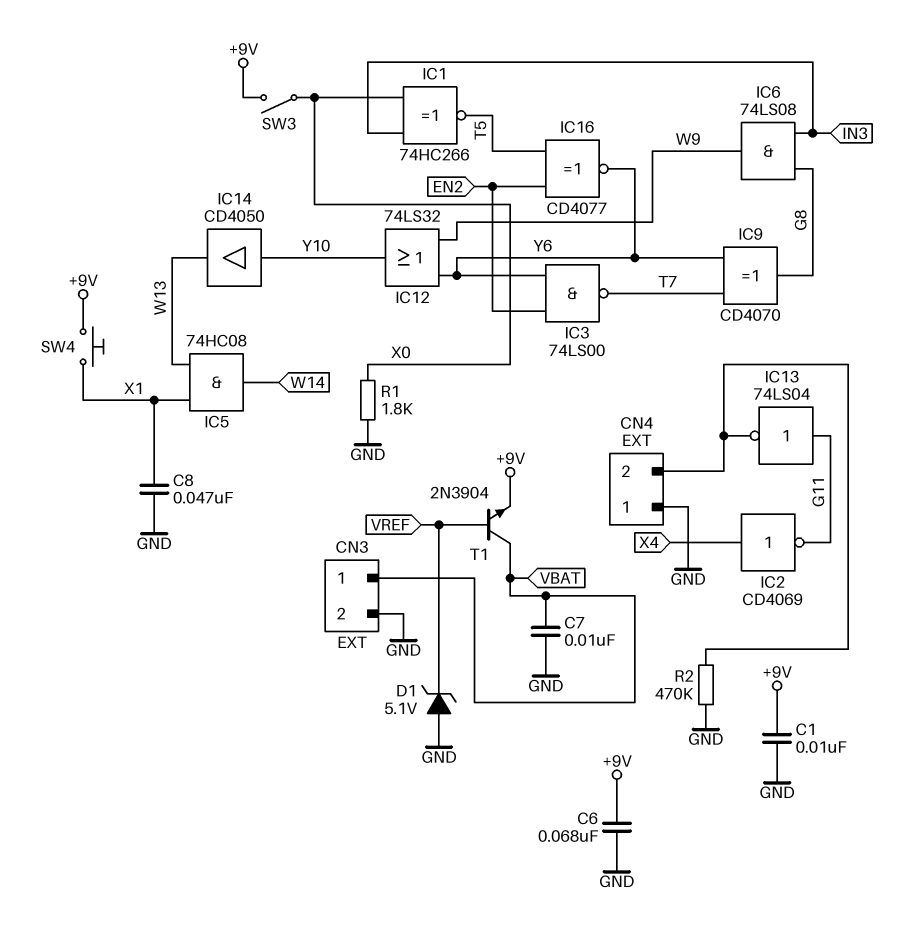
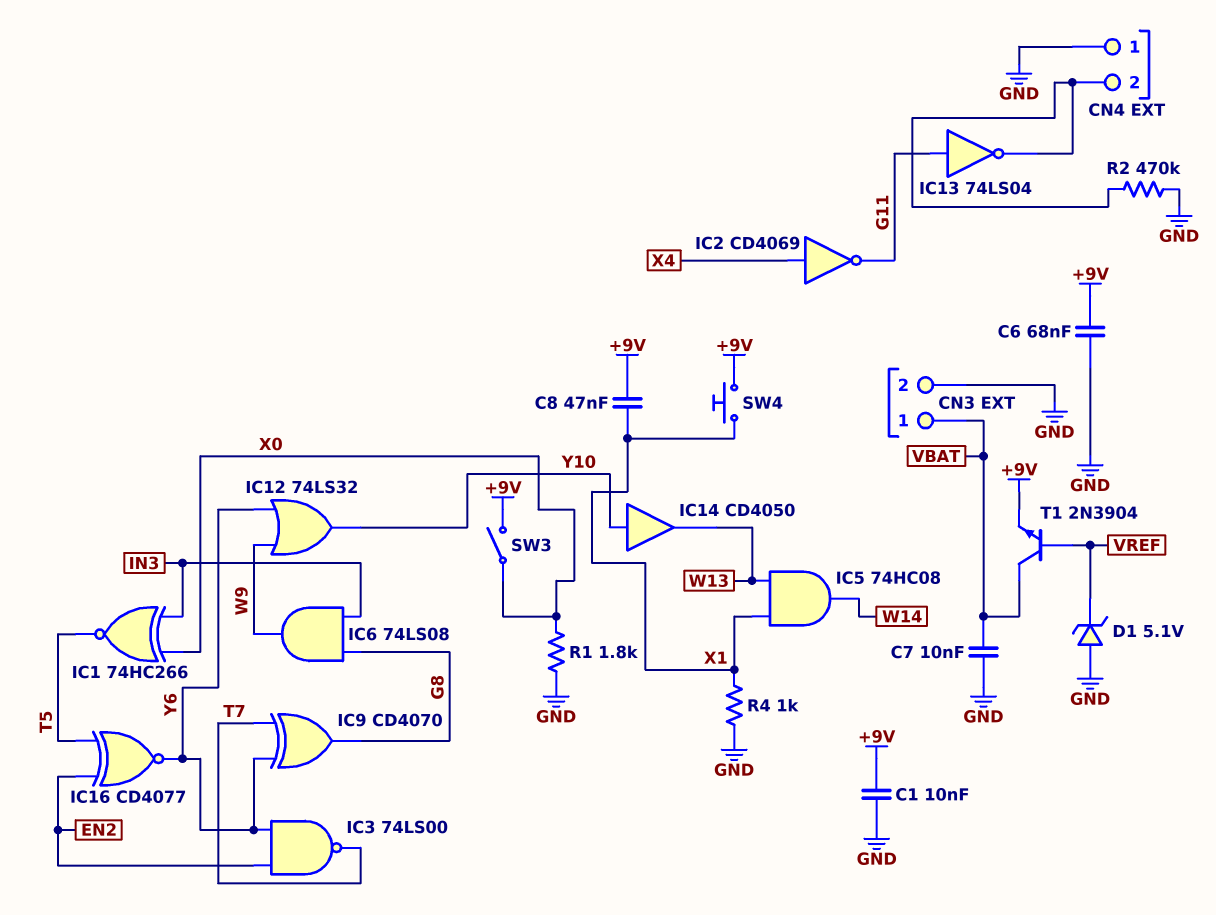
C8: 47nF (GND, X1) -> 47nF (+9V, X1)
R4: none -> 1k (GND, X1)

